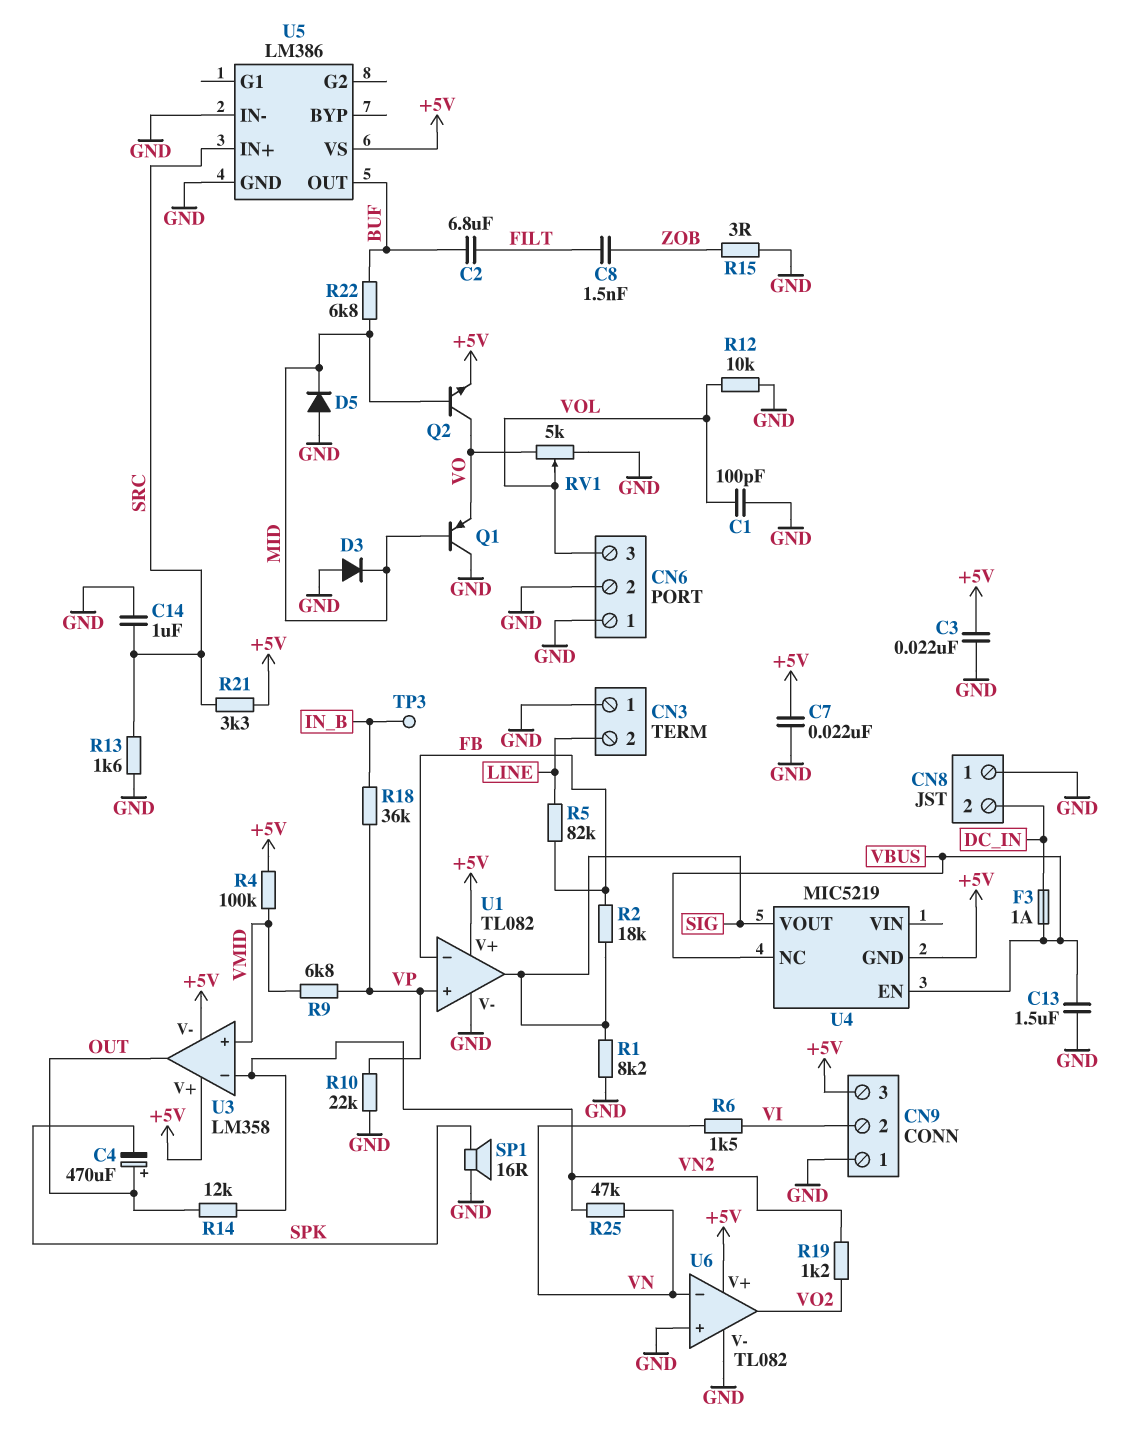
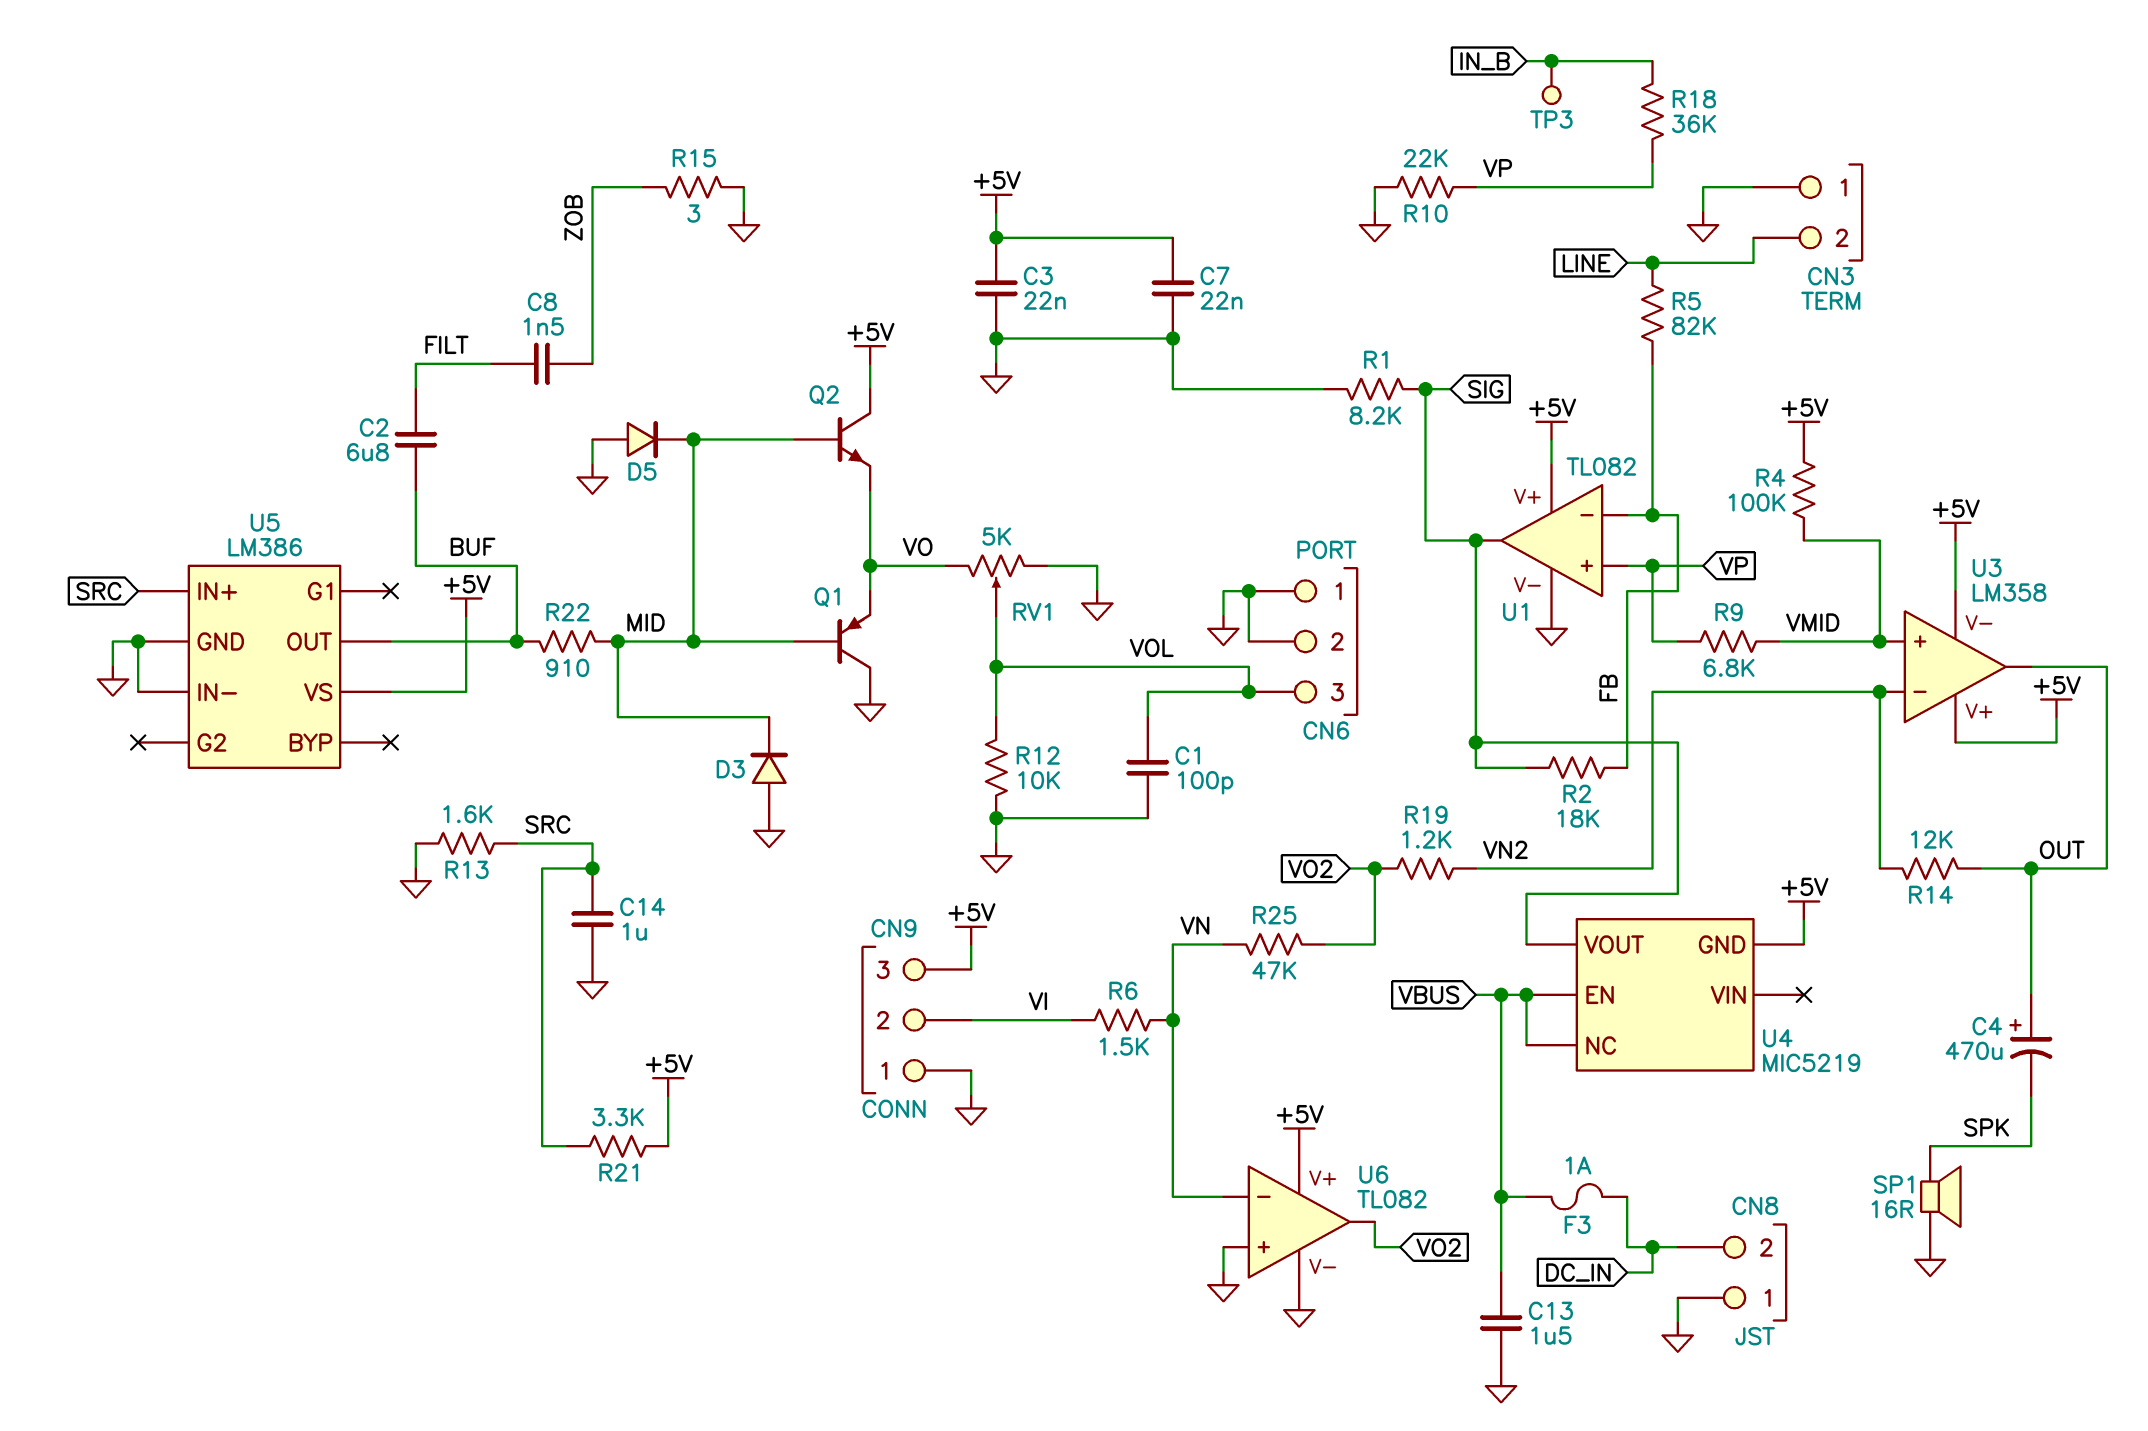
Q2: NPN (B MID, C VO, E +5V) -> NPN (B MID, C +5V, E VO)
R22: 6.8k (BUF, MID) -> 910 (BUF, MID)
R25: 47k (VN, VN2) -> 47k (VN, VO2)

